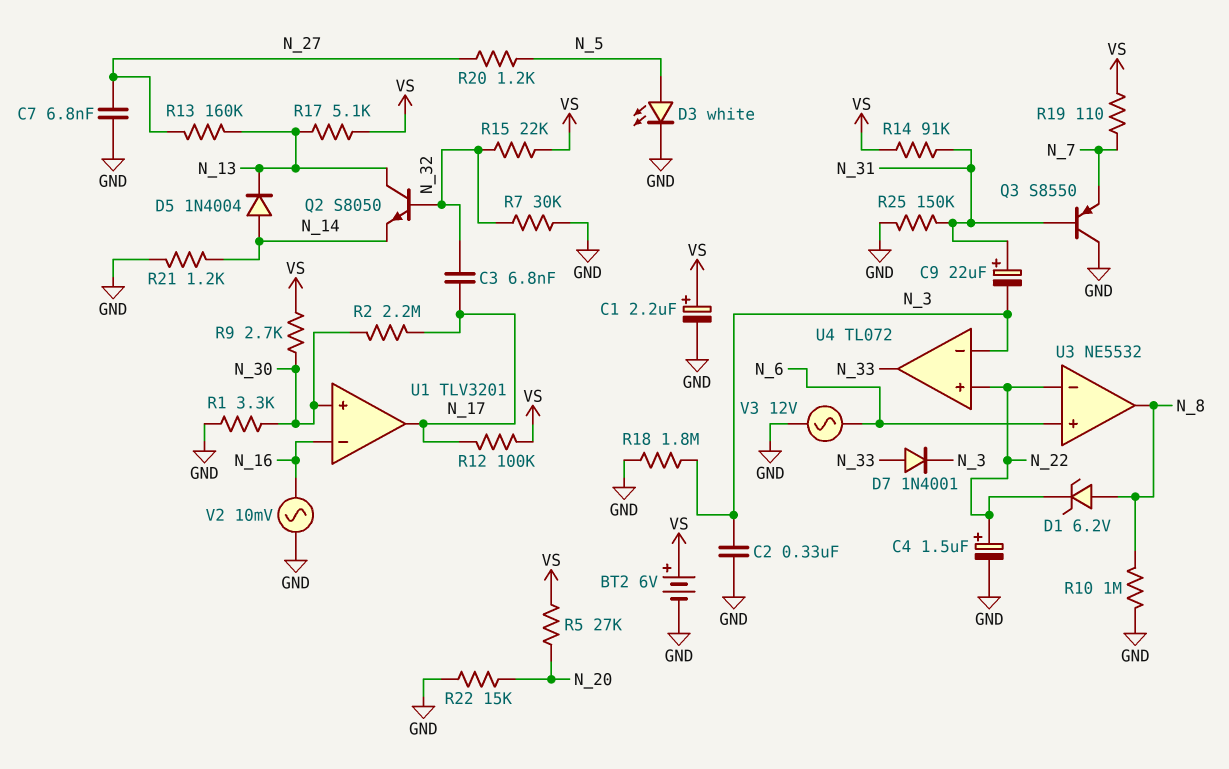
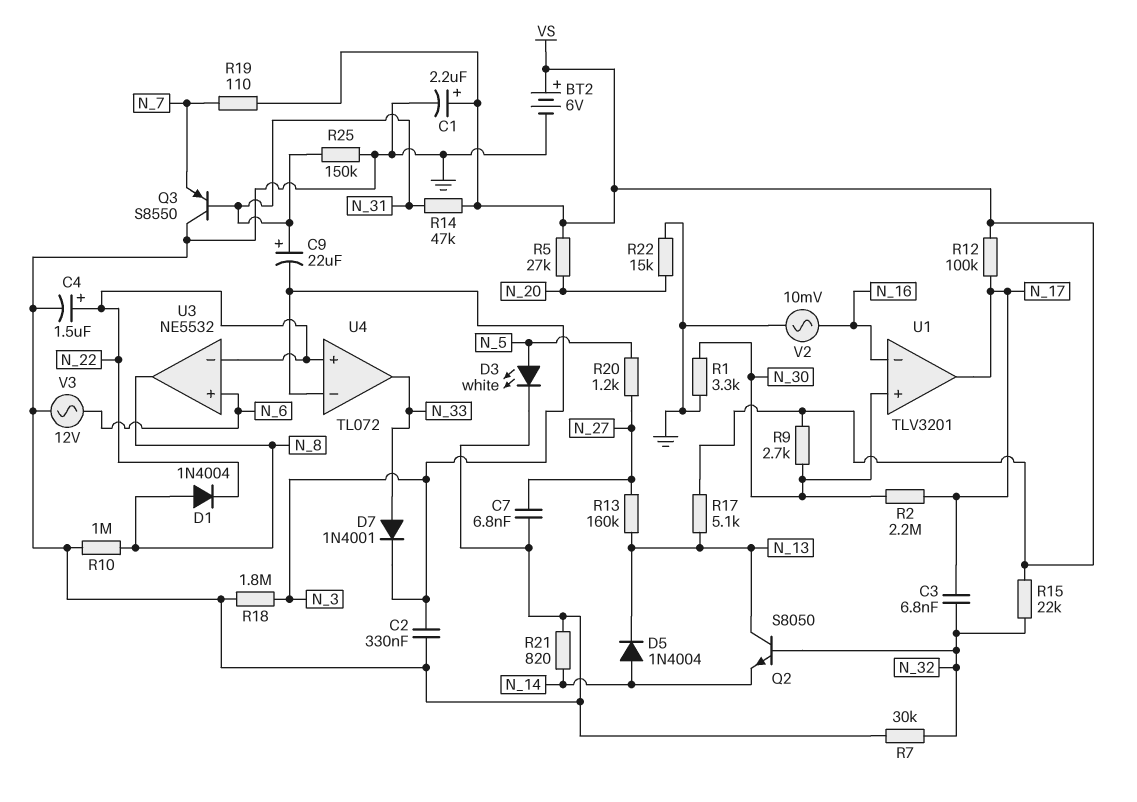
D1: zener 6.2V (A N_8, K N_22) -> diode 1N4004 (A N_8, K N_22)
R14: 91k (N_31, VS) -> 47k (N_31, VS)
R21: 1.2k (GND, N_14) -> 820 (GND, N_14)

